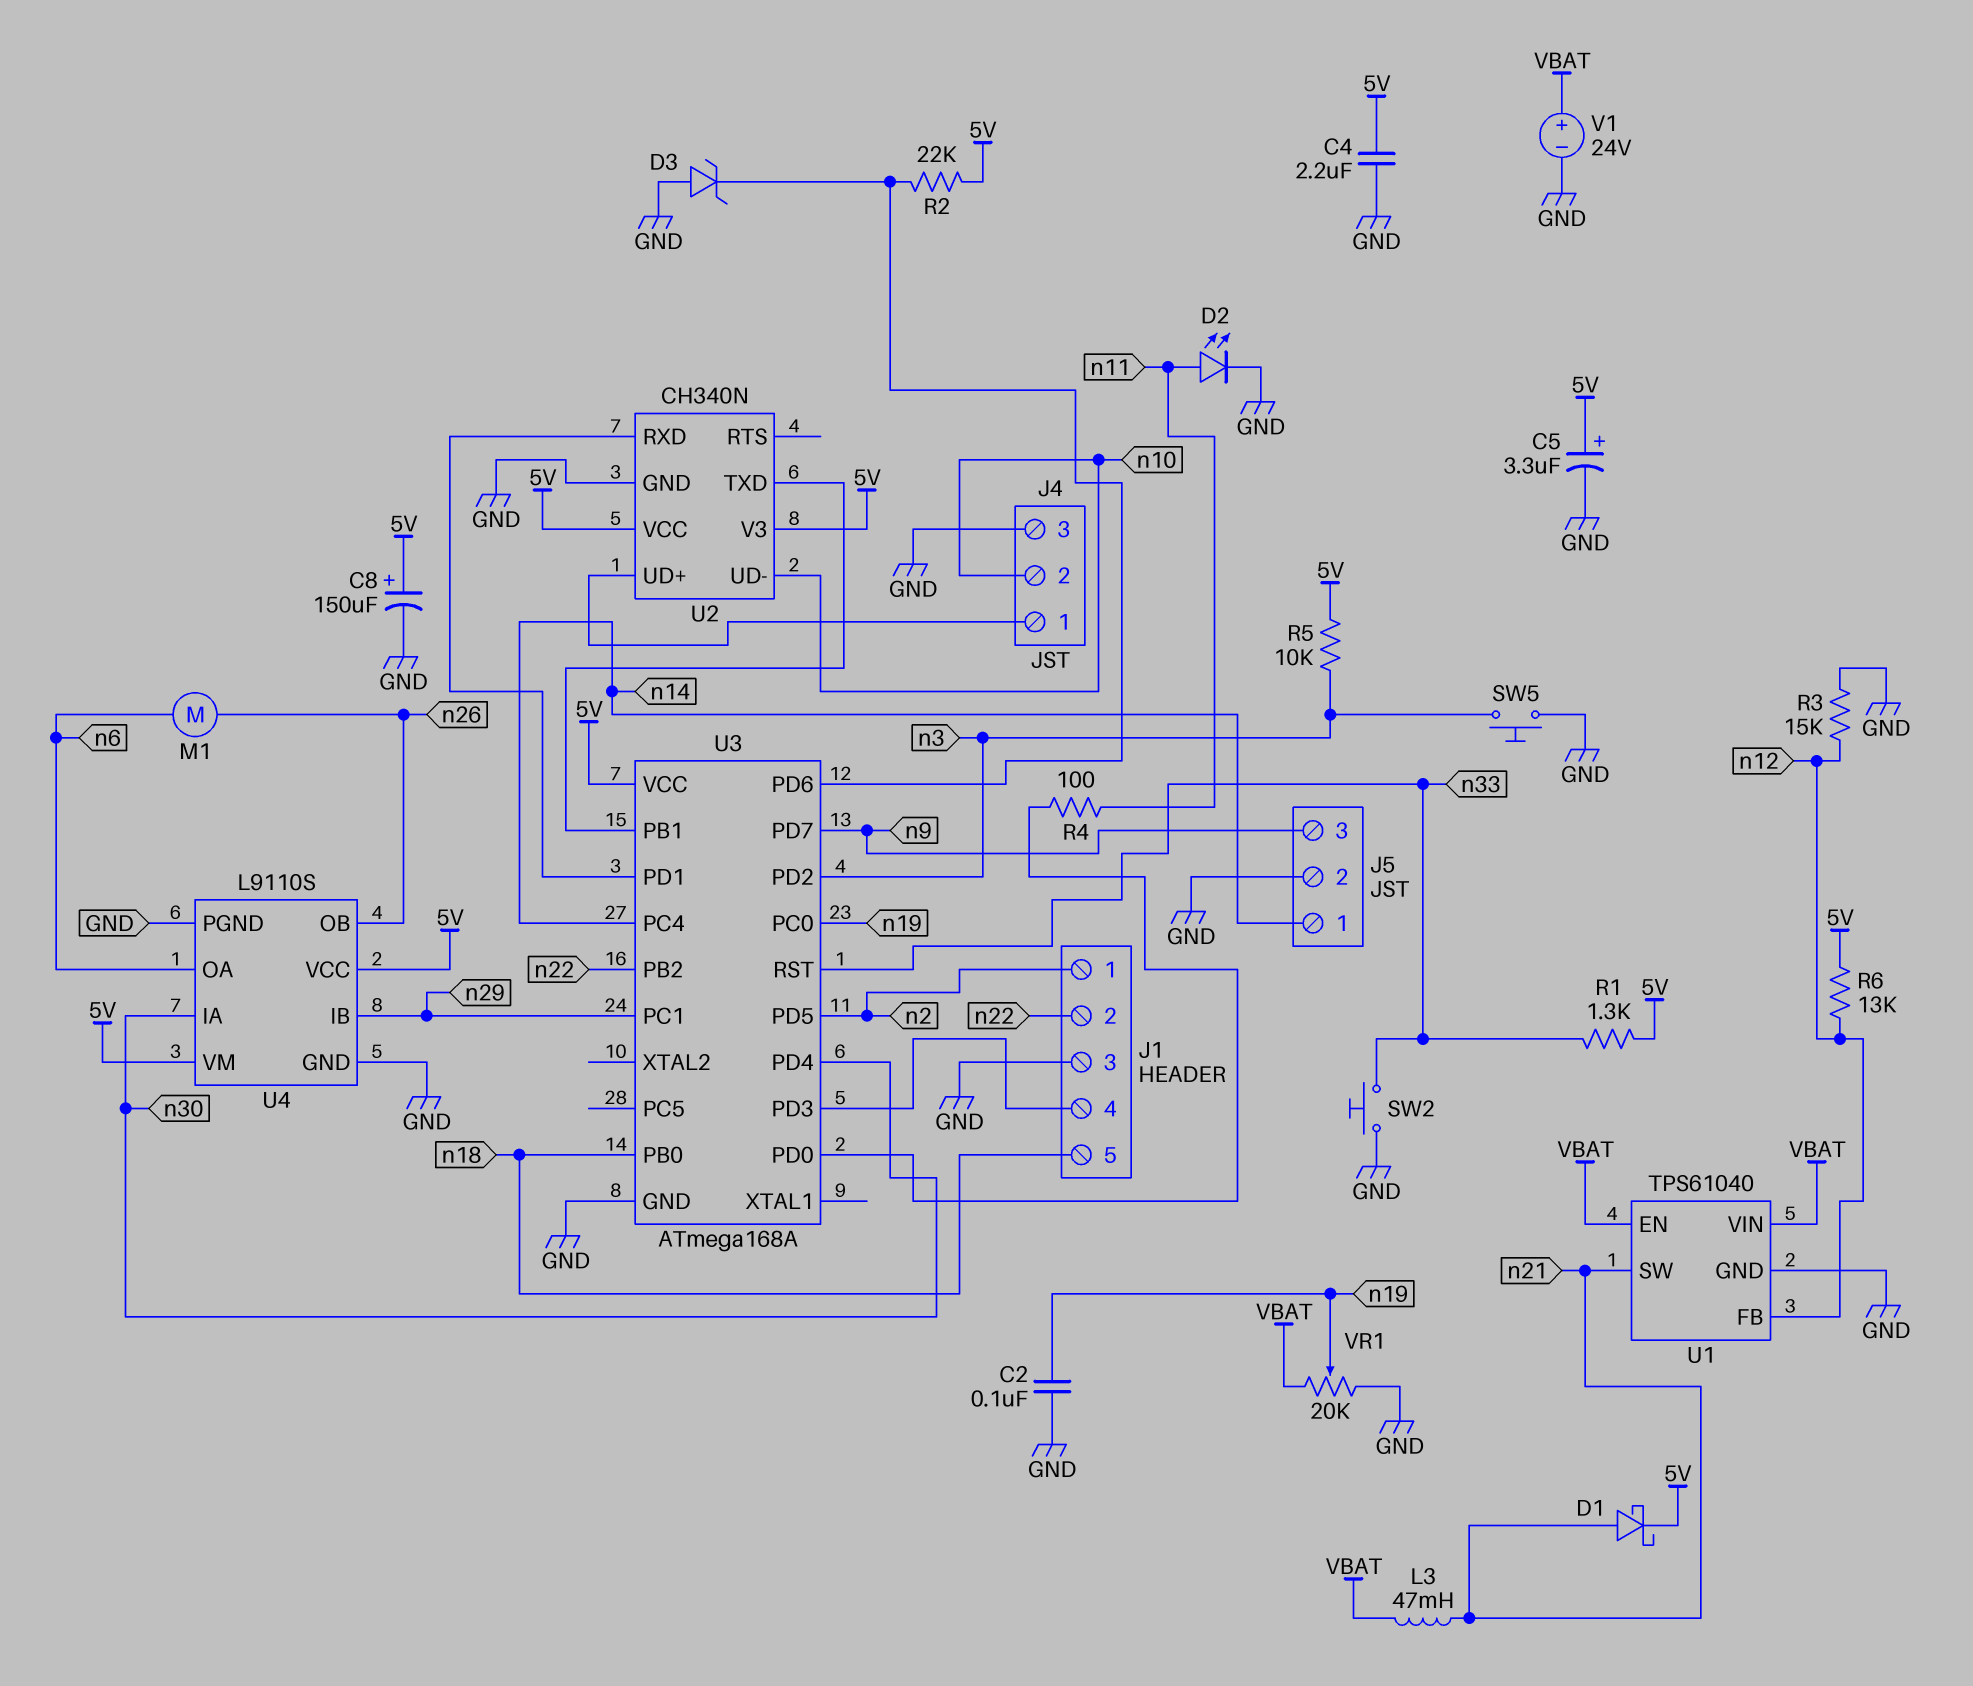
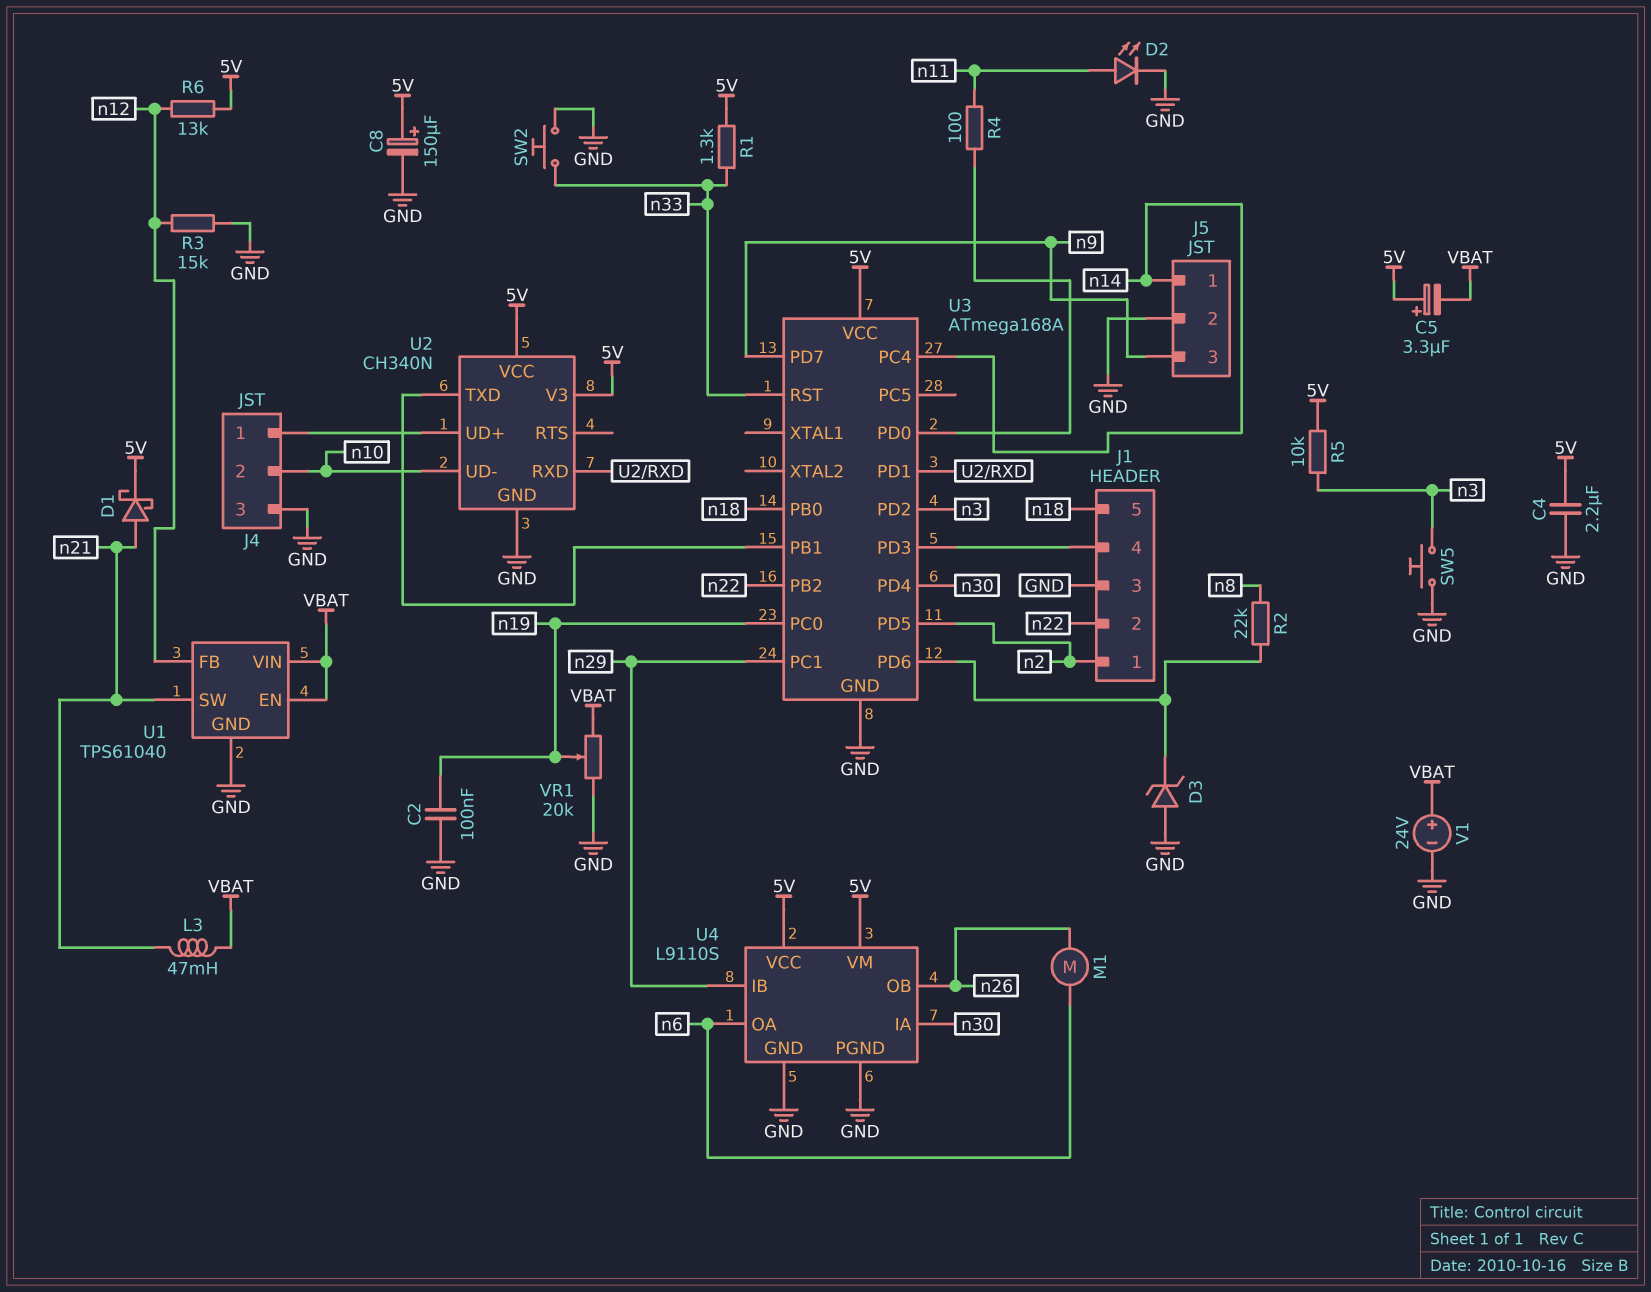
C5: 3.3uF (plus 5V, minus GND) -> 3.3uF (plus 5V, minus VBAT)
R2: 22k (5V, U3/PD6) -> 22k (U3/PD6, n8)

